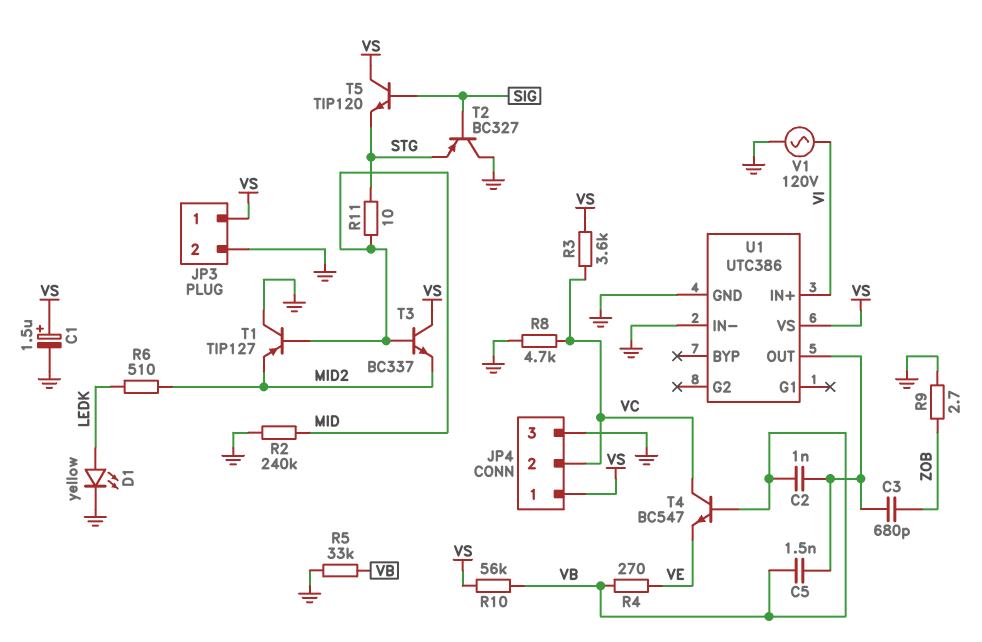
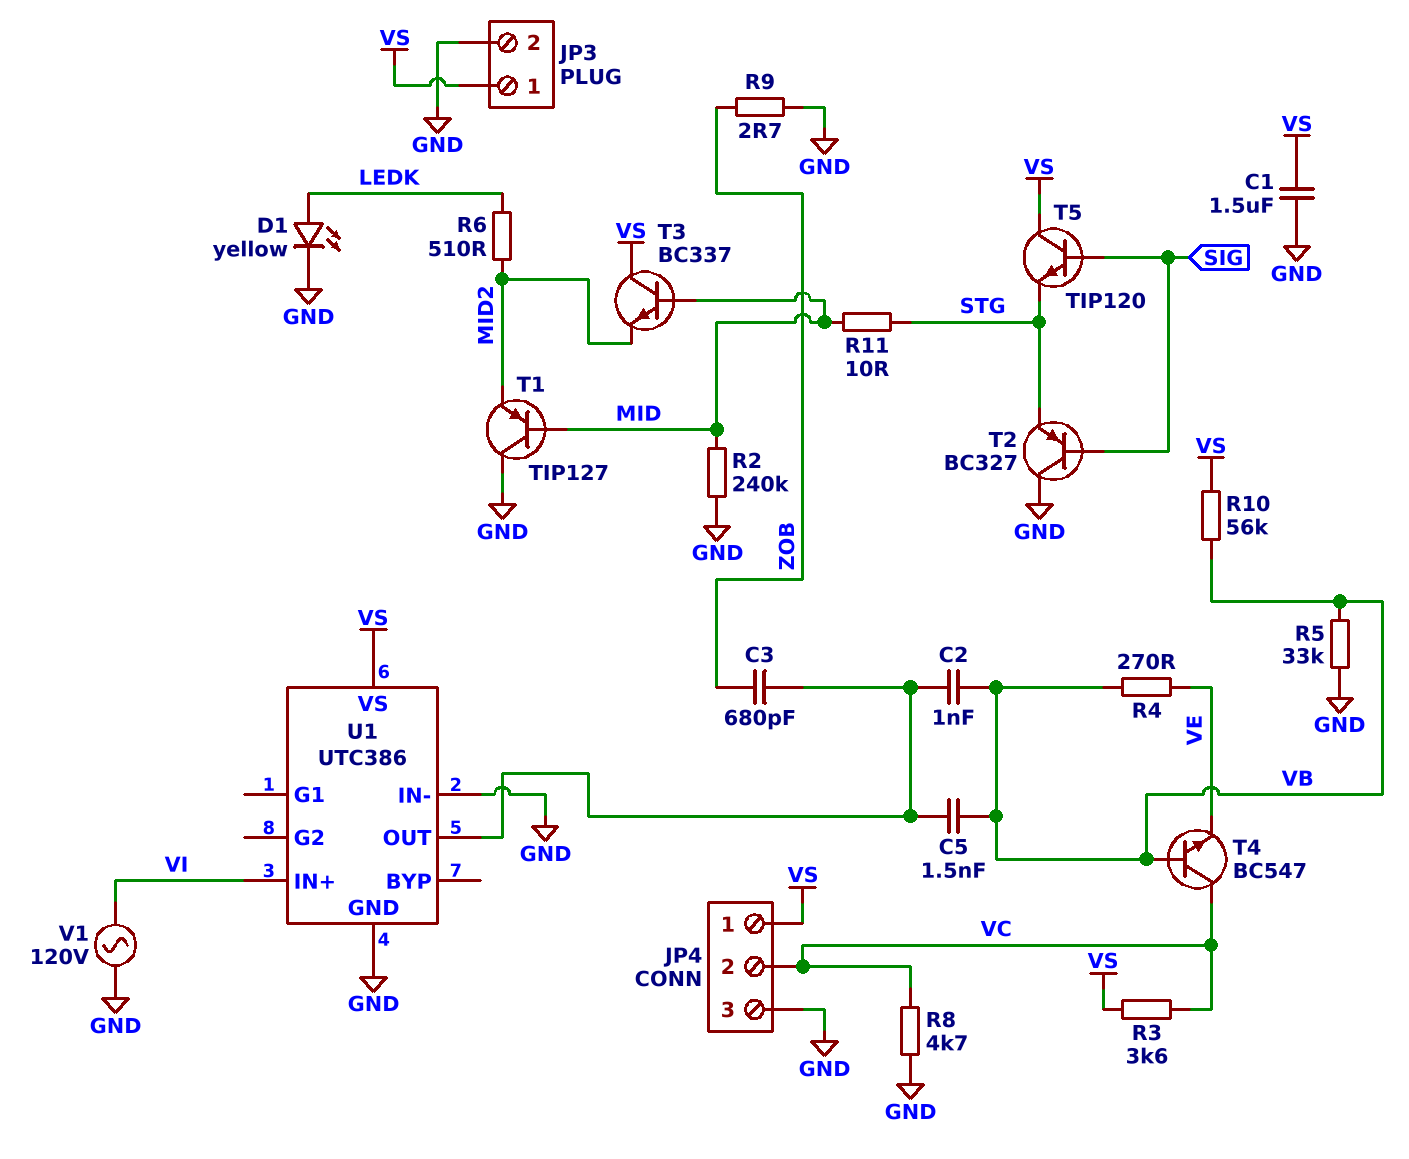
C1: 1.5uF (plus VS, minus GND) -> 1.5uF (GND, VS)

